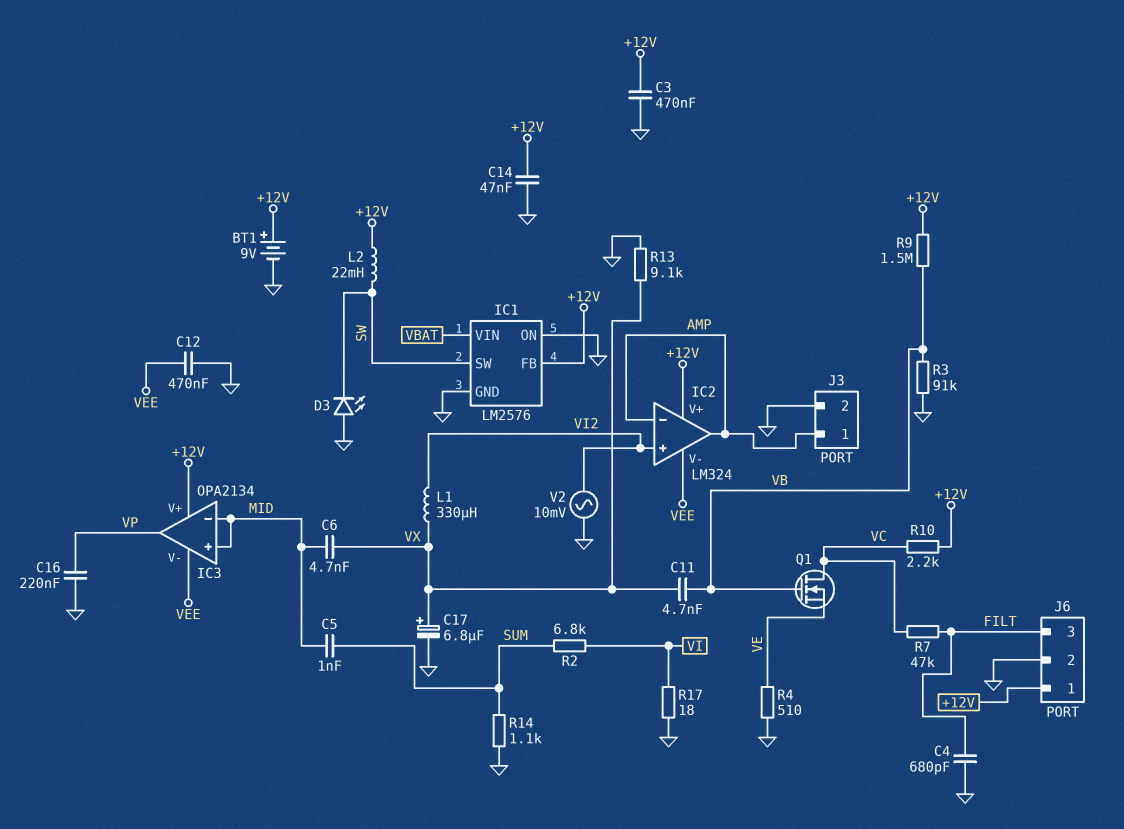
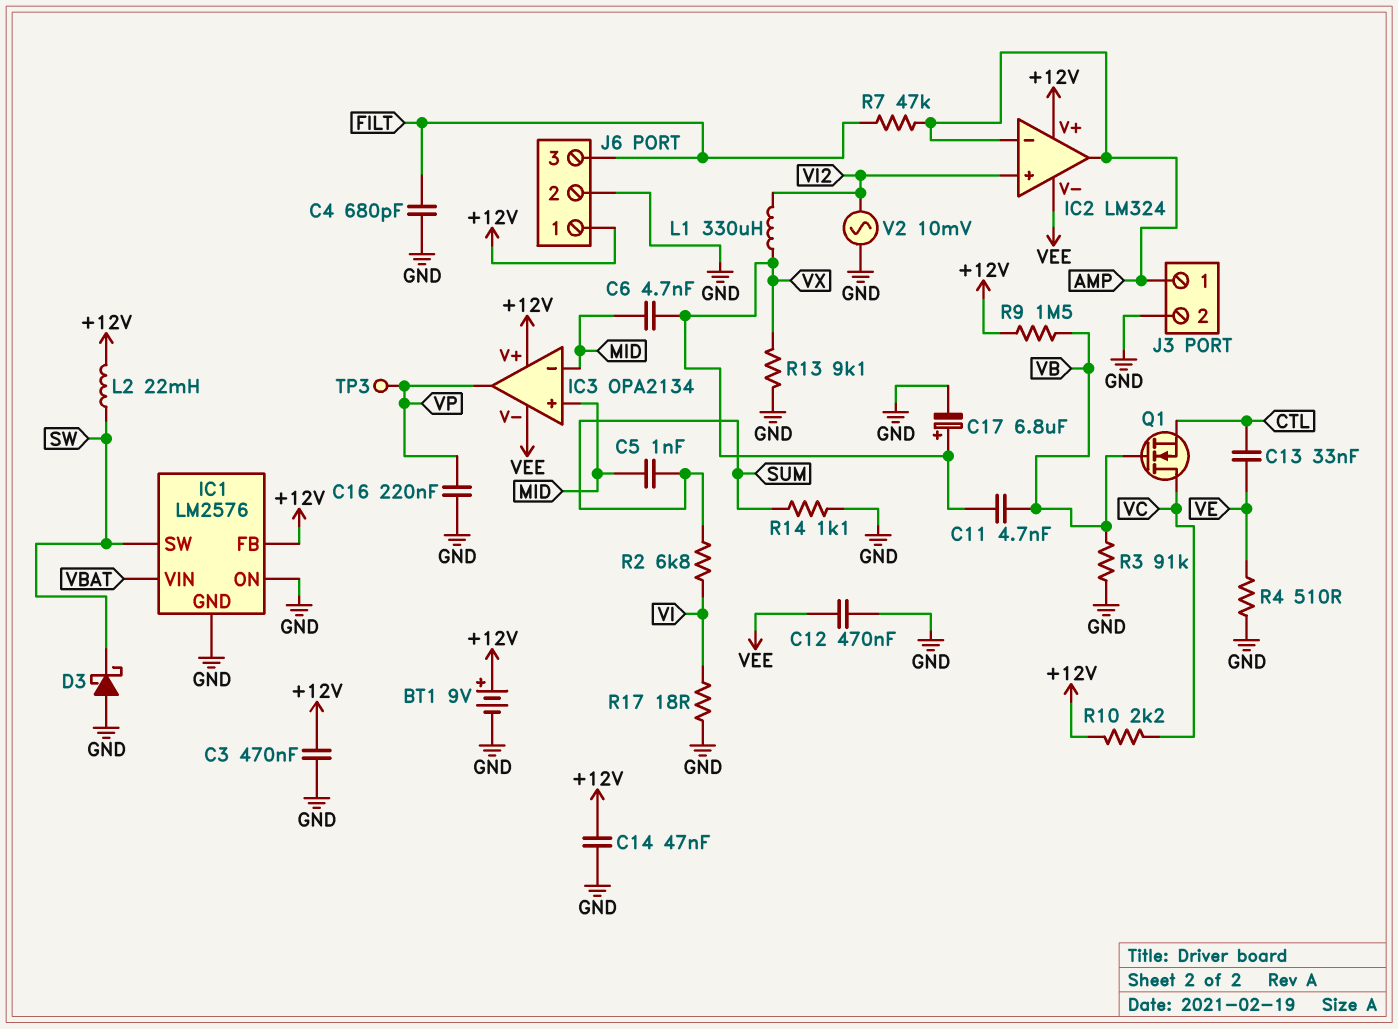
C13: none -> 33nF (CTL, VE)
D3: LED (A GND, K SW) -> schottky (A GND, K SW)
Q1: NMOS (G VB, D VC, S VE) -> NMOS (G VB, D VC, S CTL)
R7: 47k (FILT, VC) -> 47k (AMP, FILT)
TP3: none -> test point (VP)

